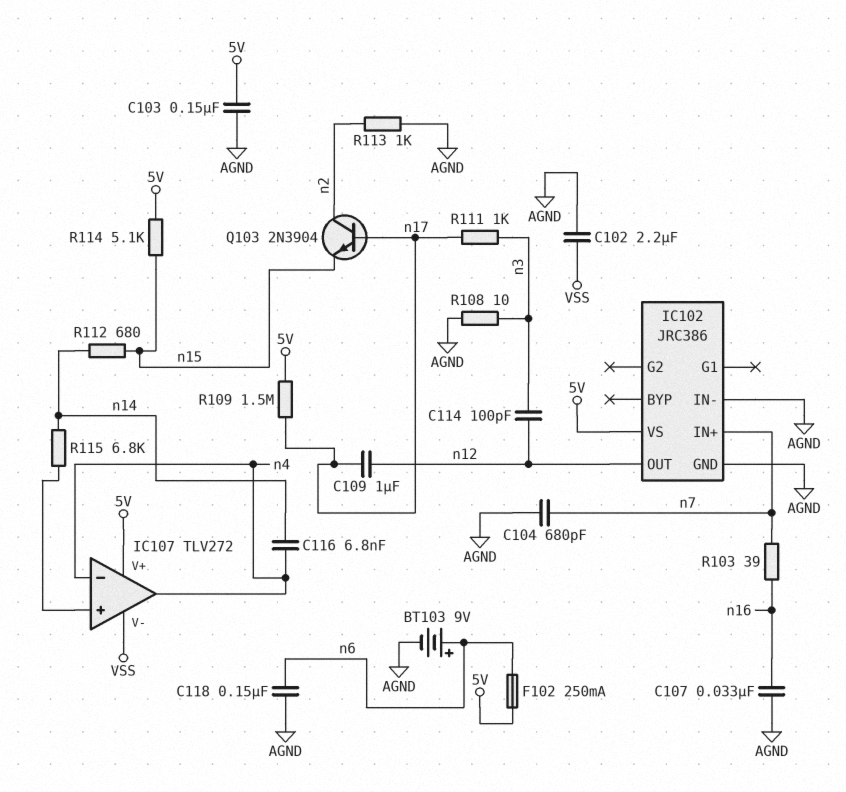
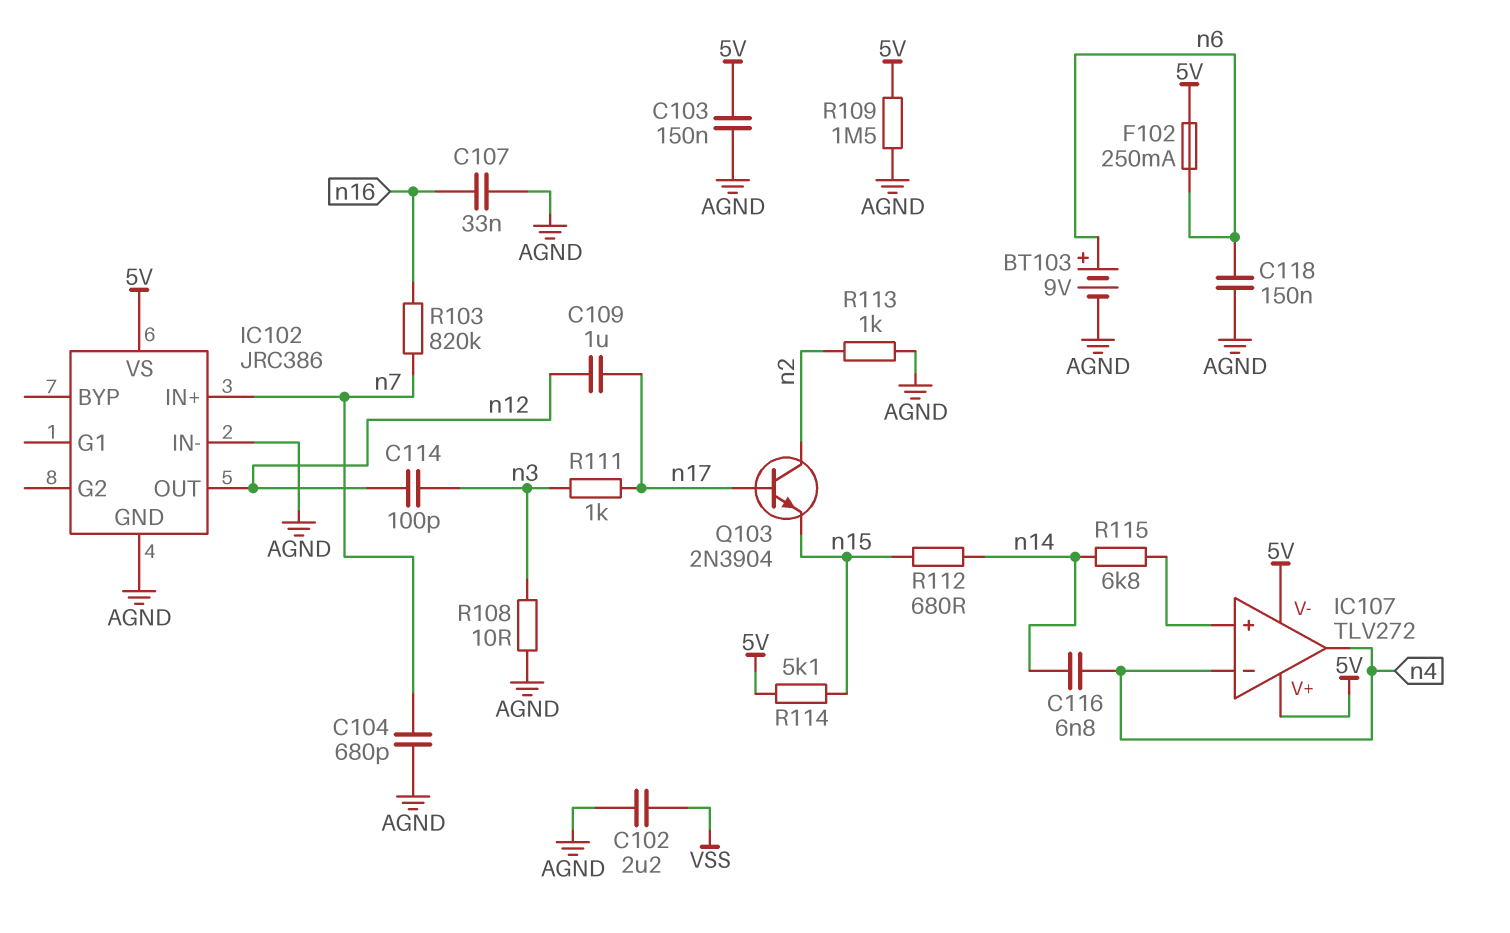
IC107 pin V-: VSS -> 5V
R103: 39 (n7, n16) -> 820k (n7, n16)
R109: 1.5M (5V, n17) -> 1.5M (5V, AGND)

